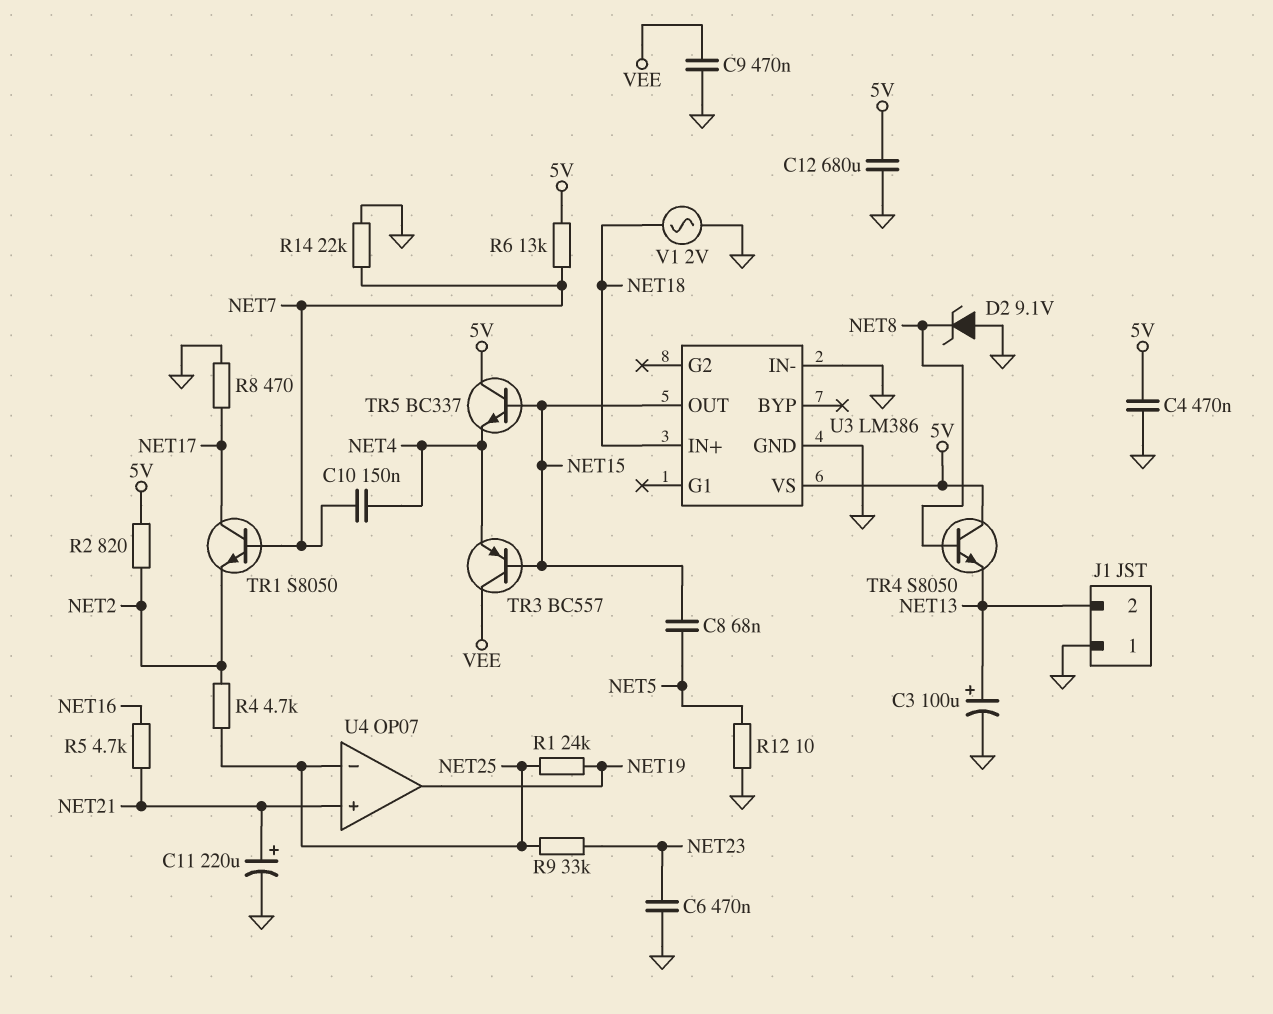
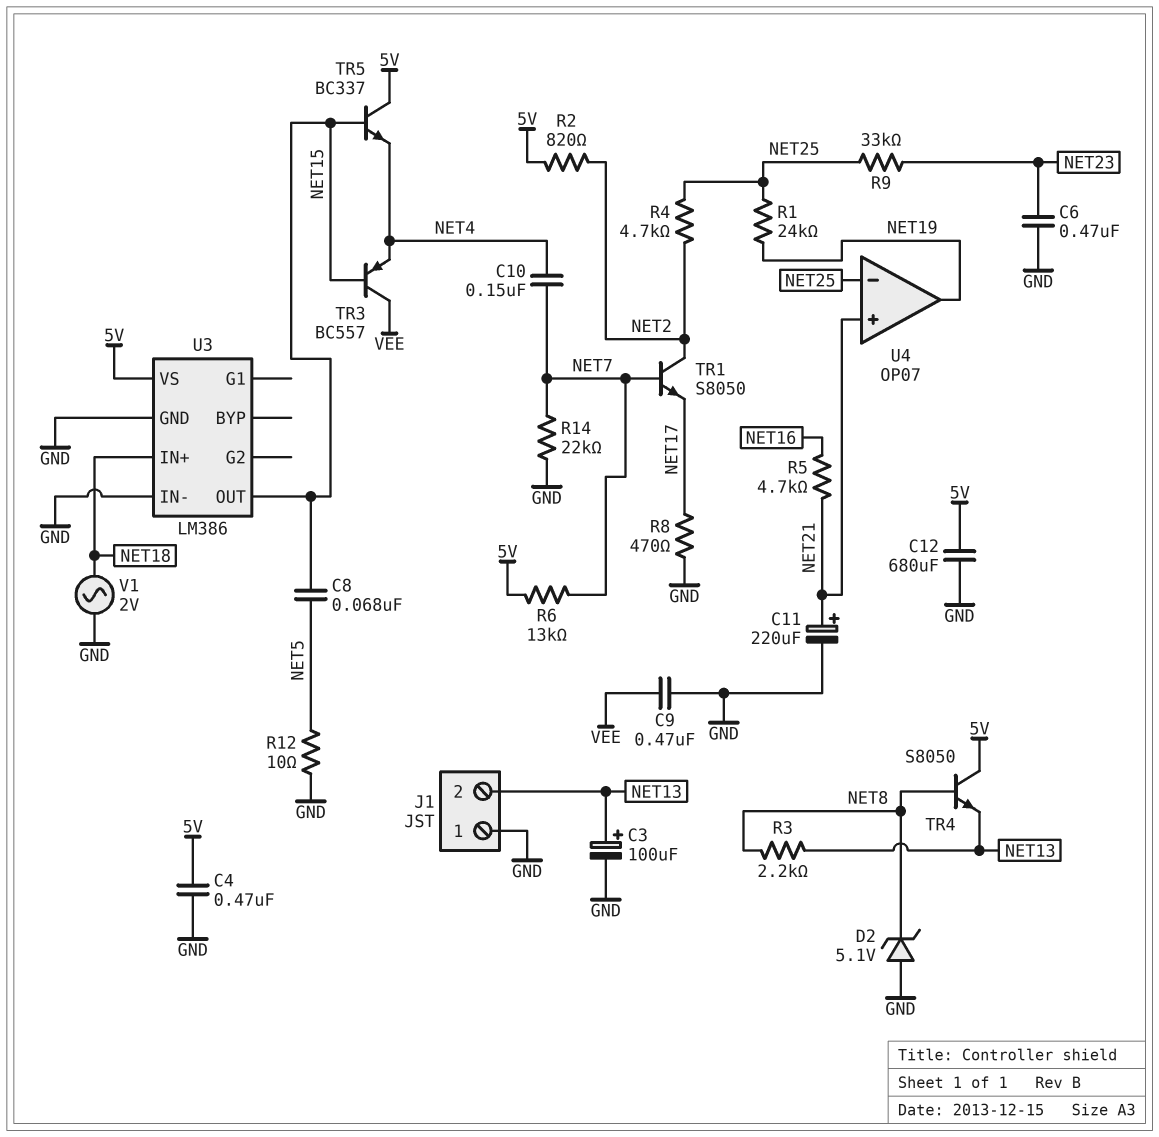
D2: zener 9.1V (A GND, K NET8) -> zener 5.1V (A GND, K NET8)
R3: none -> 2.2k (NET8, NET13)
TR1: NPN S8050 (B NET7, C NET17, E NET2) -> NPN S8050 (B NET7, C NET2, E NET17)

